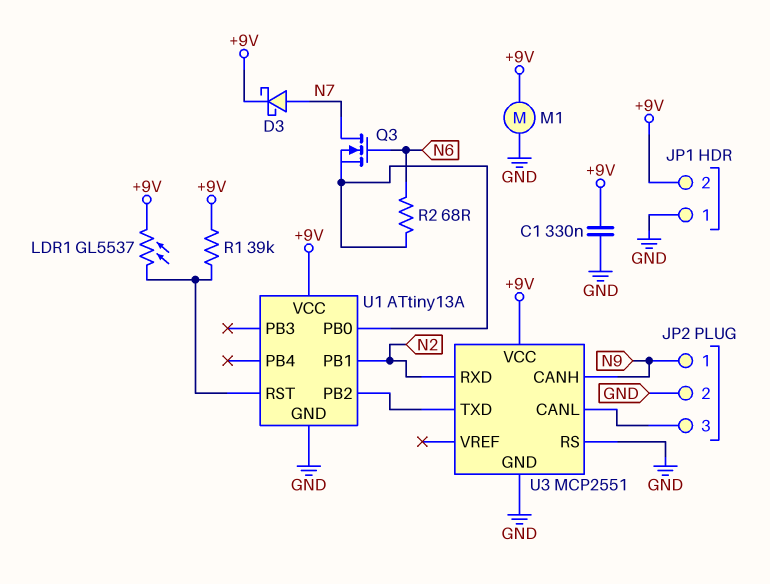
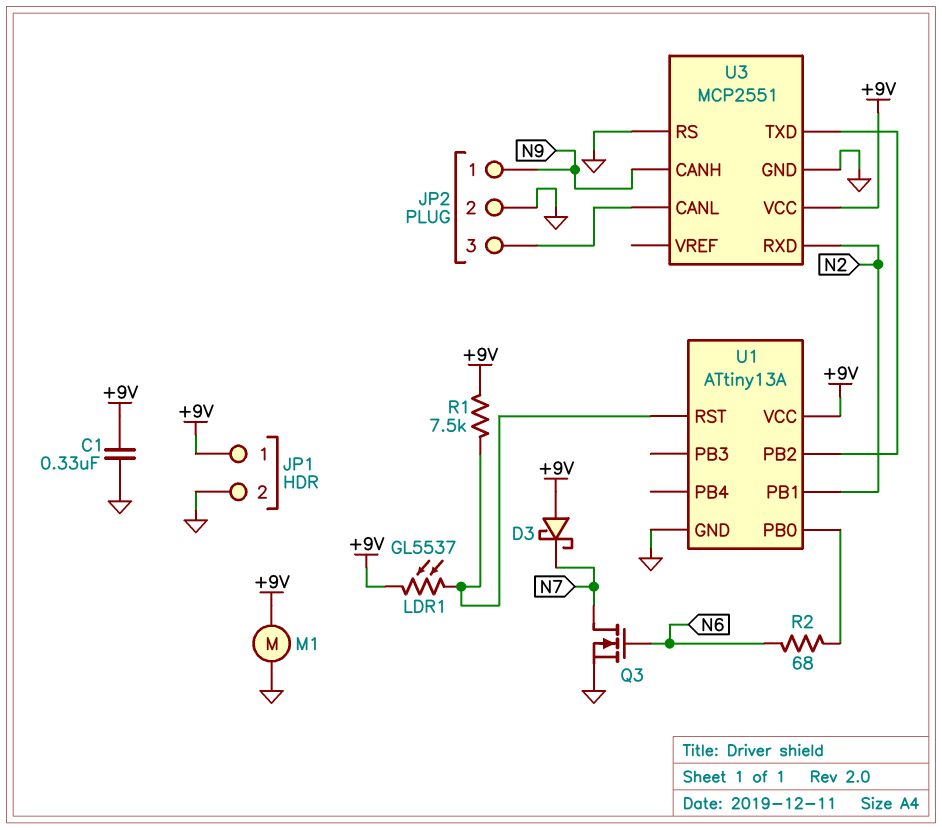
D3: schottky (A N7, K +9V) -> schottky (A +9V, K N7)
JP1 pin 1: GND -> +9V
JP1 pin 2: +9V -> GND
Q3: NMOS (G N6, D N7, S U1/PB0) -> NMOS (G N6, D N7, S GND)
R1: 39k (+9V, U1/RST) -> 7.5k (+9V, U1/RST)

